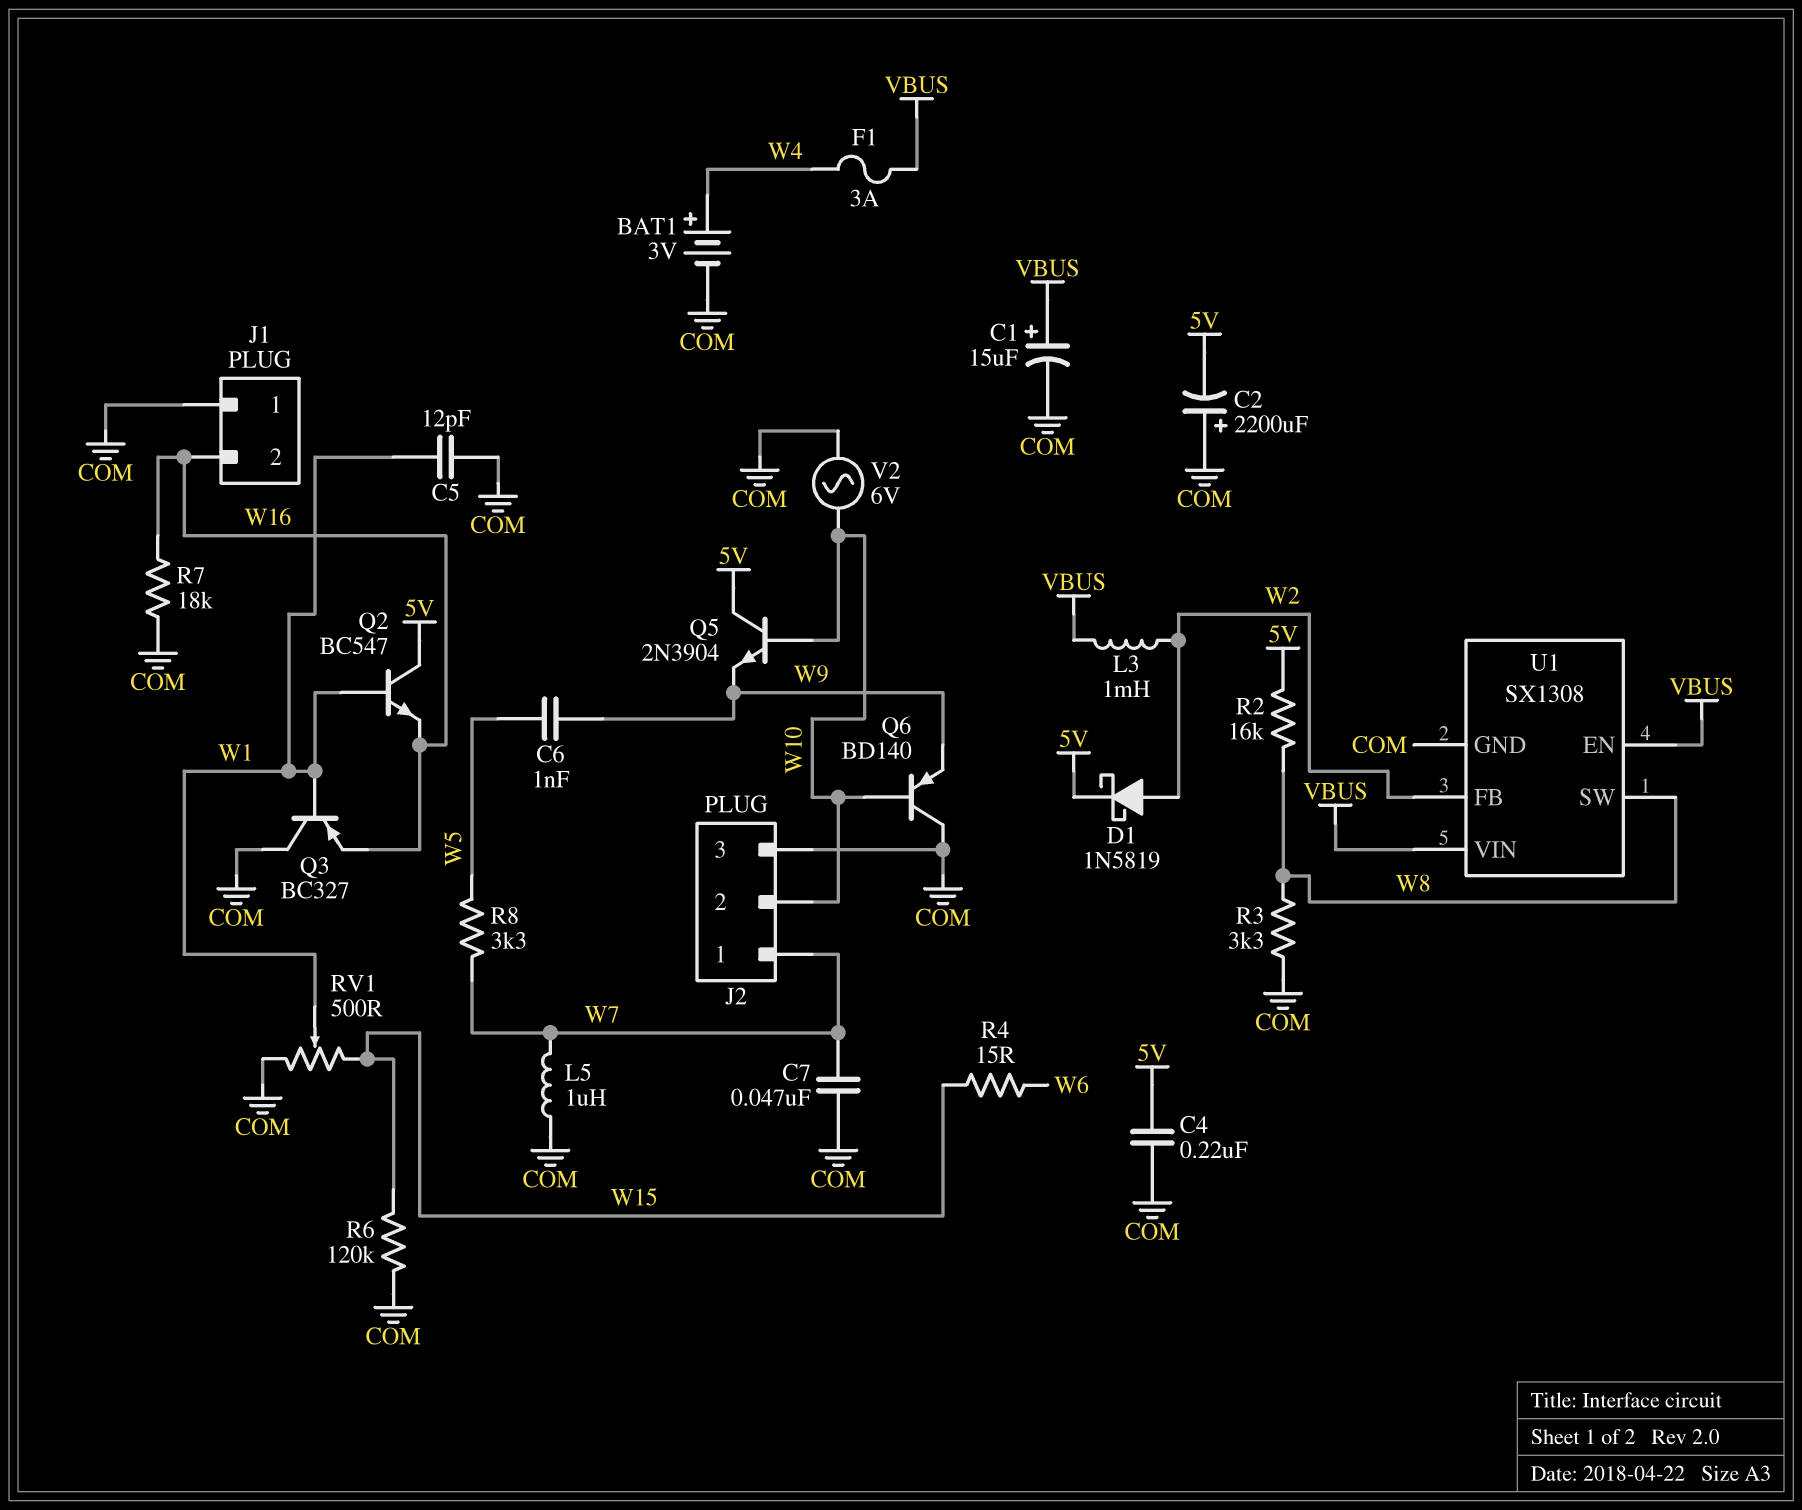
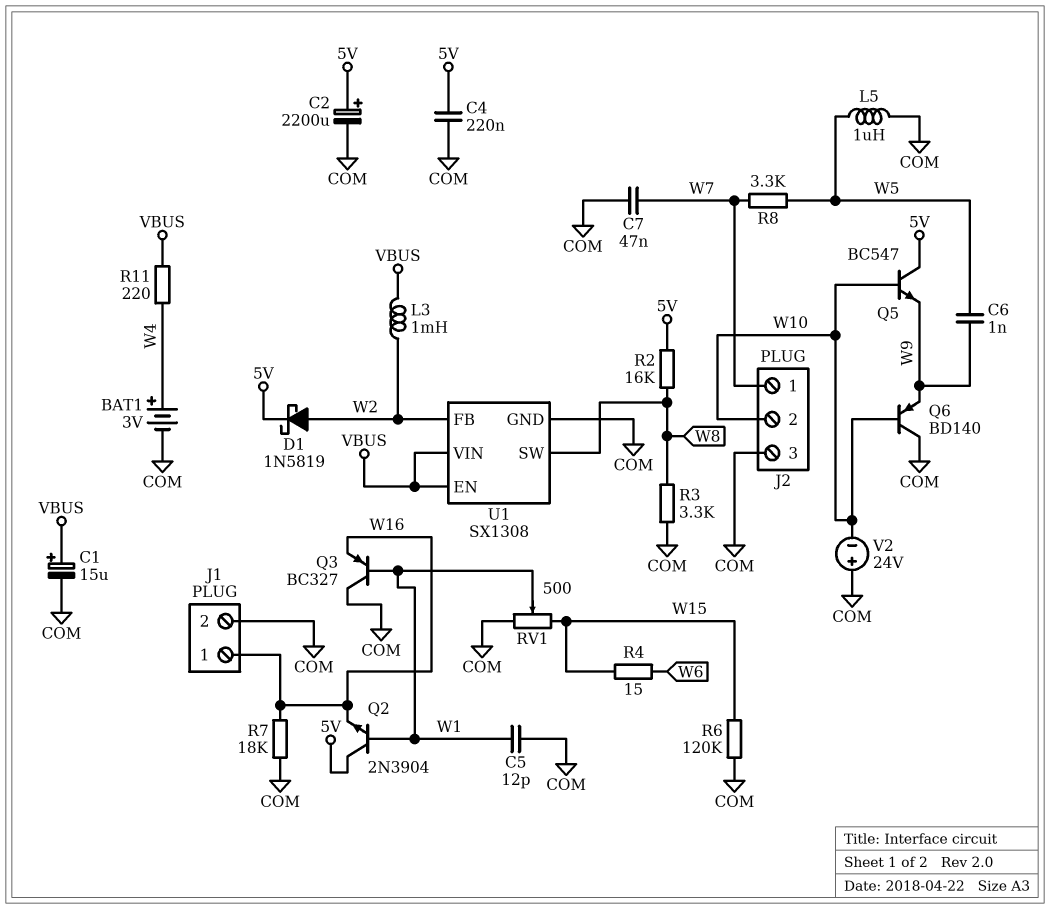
C2: 2200uF (plus COM, minus 5V) -> 2200uF (plus 5V, minus COM)
F1: 3A (VBUS, W4) -> none
J1 pin 1: COM -> W16
J1 pin 2: W16 -> COM
L5: 1uH (COM, W7) -> 1uH (COM, W5)
Q2: NPN BC547 (B W1, C 5V, E W16) -> NPN 2N3904 (B W1, C 5V, E W16)
Q5: NPN 2N3904 (B W10, C 5V, E W9) -> NPN BC547 (B W10, C 5V, E W9)
R11: none -> 220 (VBUS, W4)
V2: AC 6V (COM, W10) -> 24V (plus COM, minus W10)

